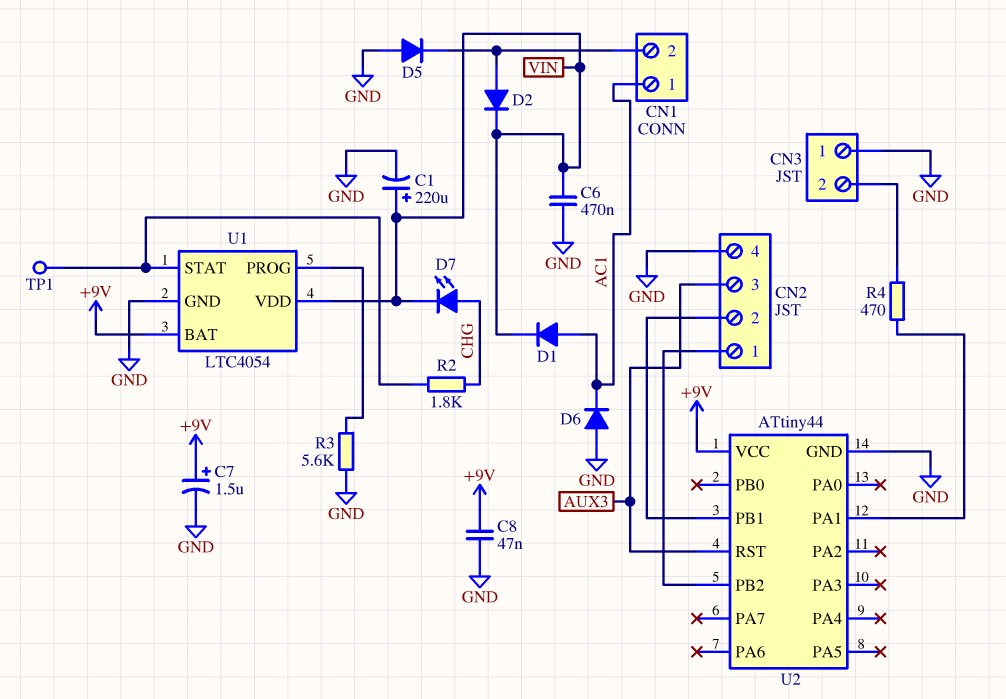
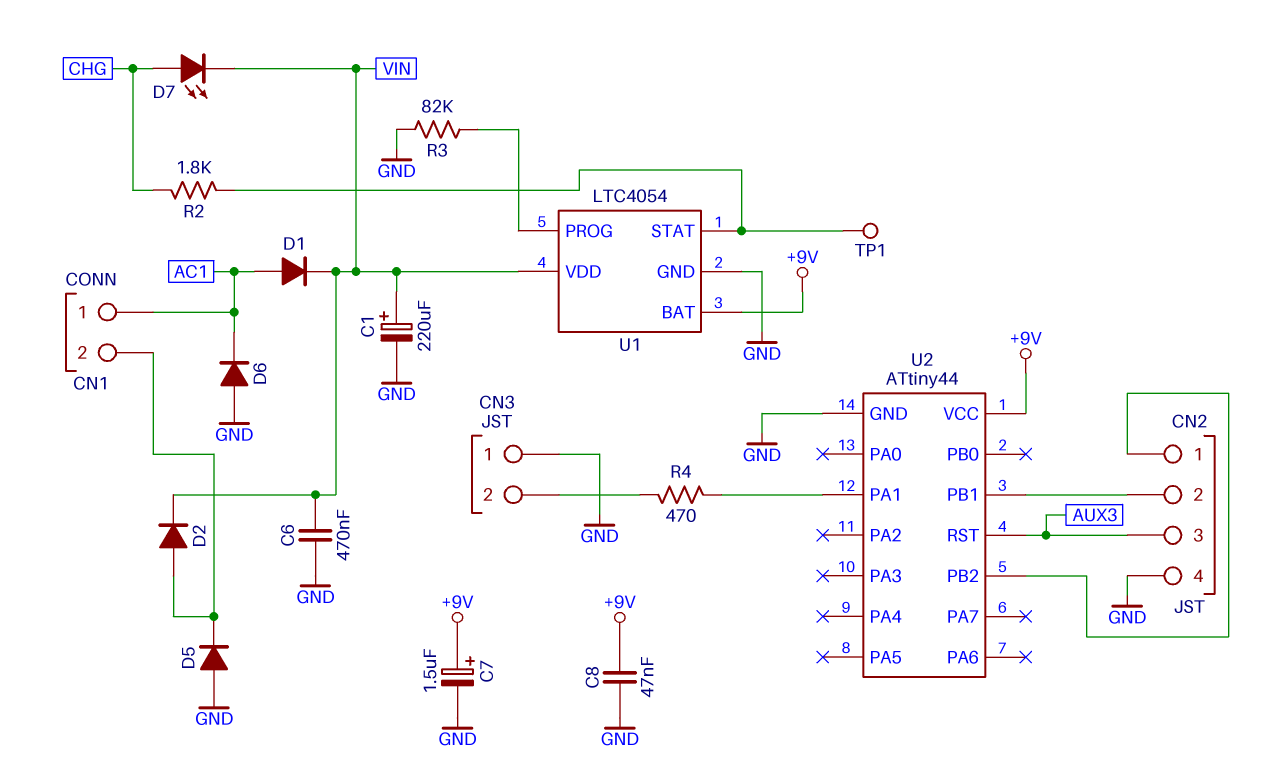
R3: 5.6k (GND, U1/PROG) -> 82k (GND, U1/PROG)

